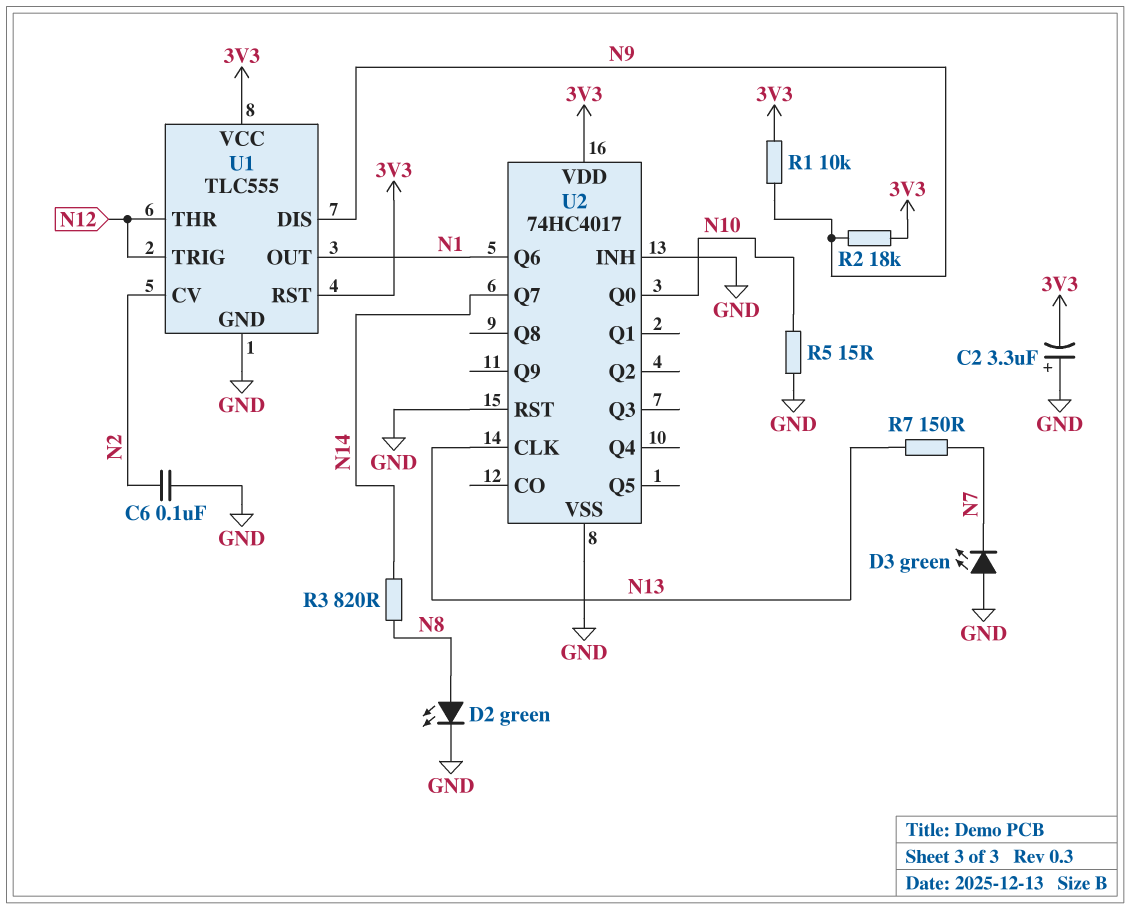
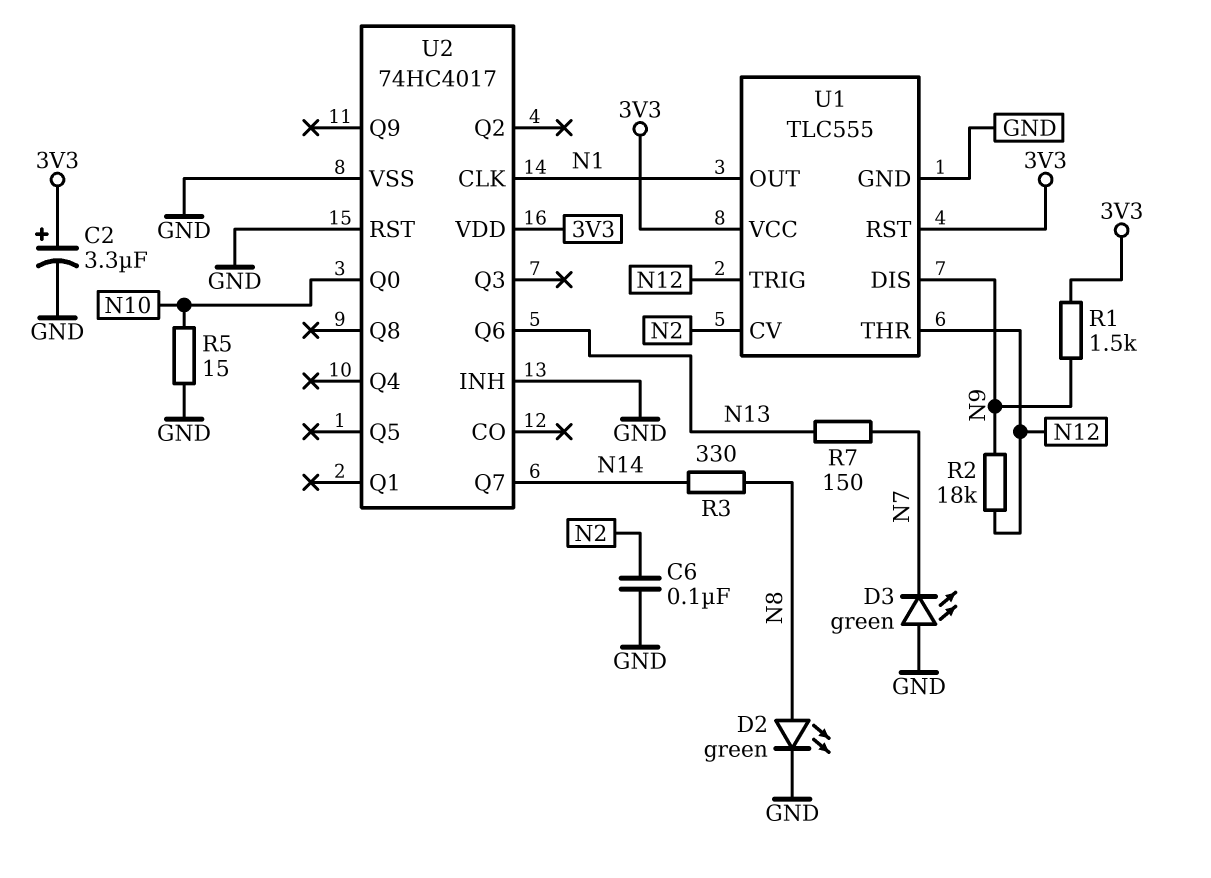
C2: 3.3uF (plus GND, minus 3V3) -> 3.3uF (plus 3V3, minus GND)
R1: 10k (3V3, N9) -> 1.5k (3V3, N9)
R2: 18k (3V3, N9) -> 18k (N9, N12)
R3: 820 (N8, N14) -> 330 (N8, N14)
U2 pin CLK: N13 -> N1
U2 pin Q6: N1 -> N13

